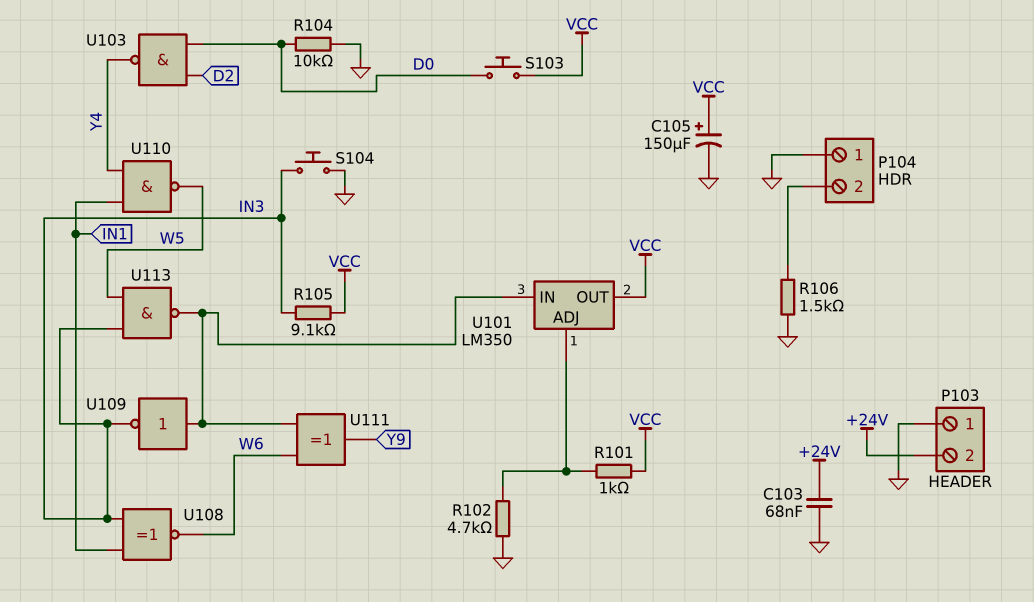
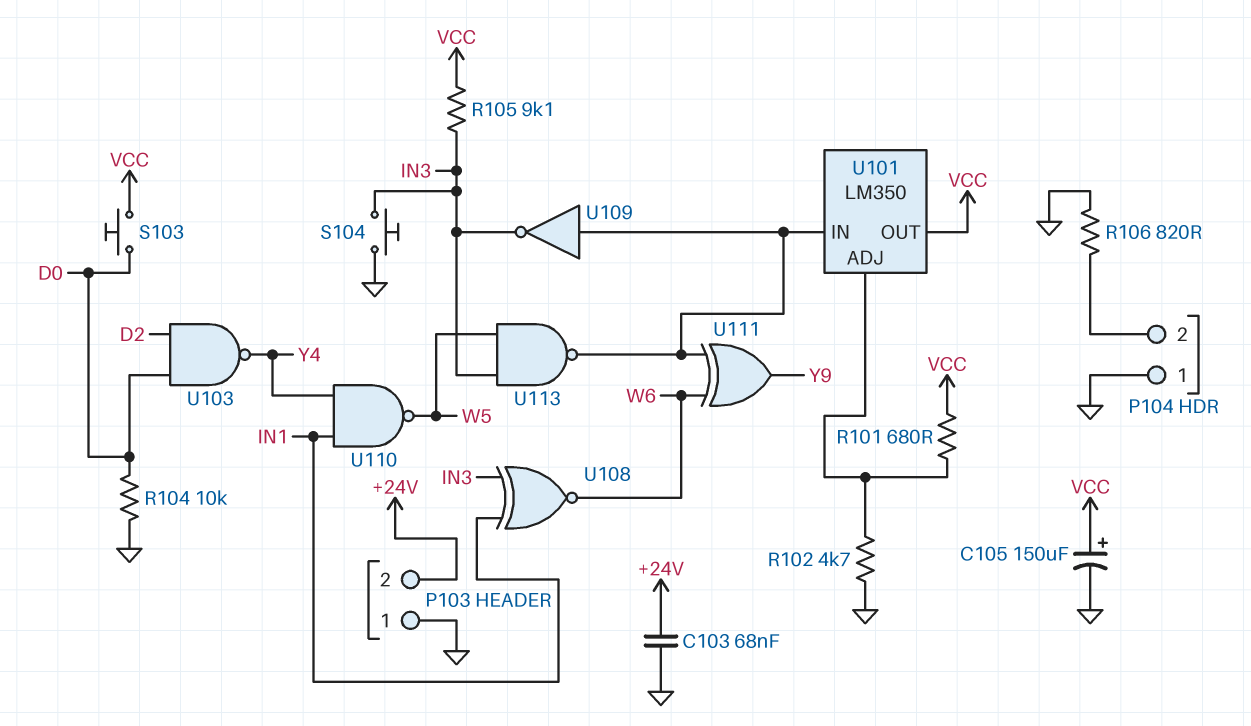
R101: 1k (U101/ADJ, VCC) -> 680 (U101/ADJ, VCC)
R106: 1.5k (GND, P104/2) -> 820 (GND, P104/2)

